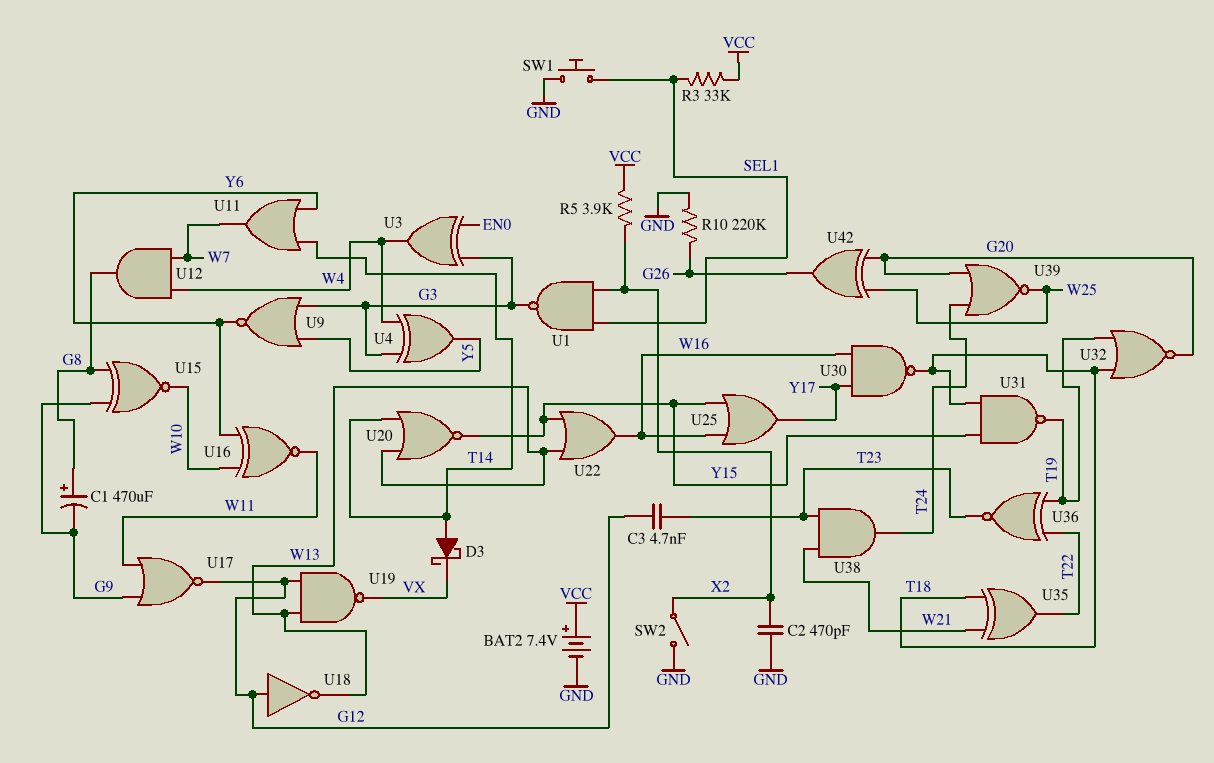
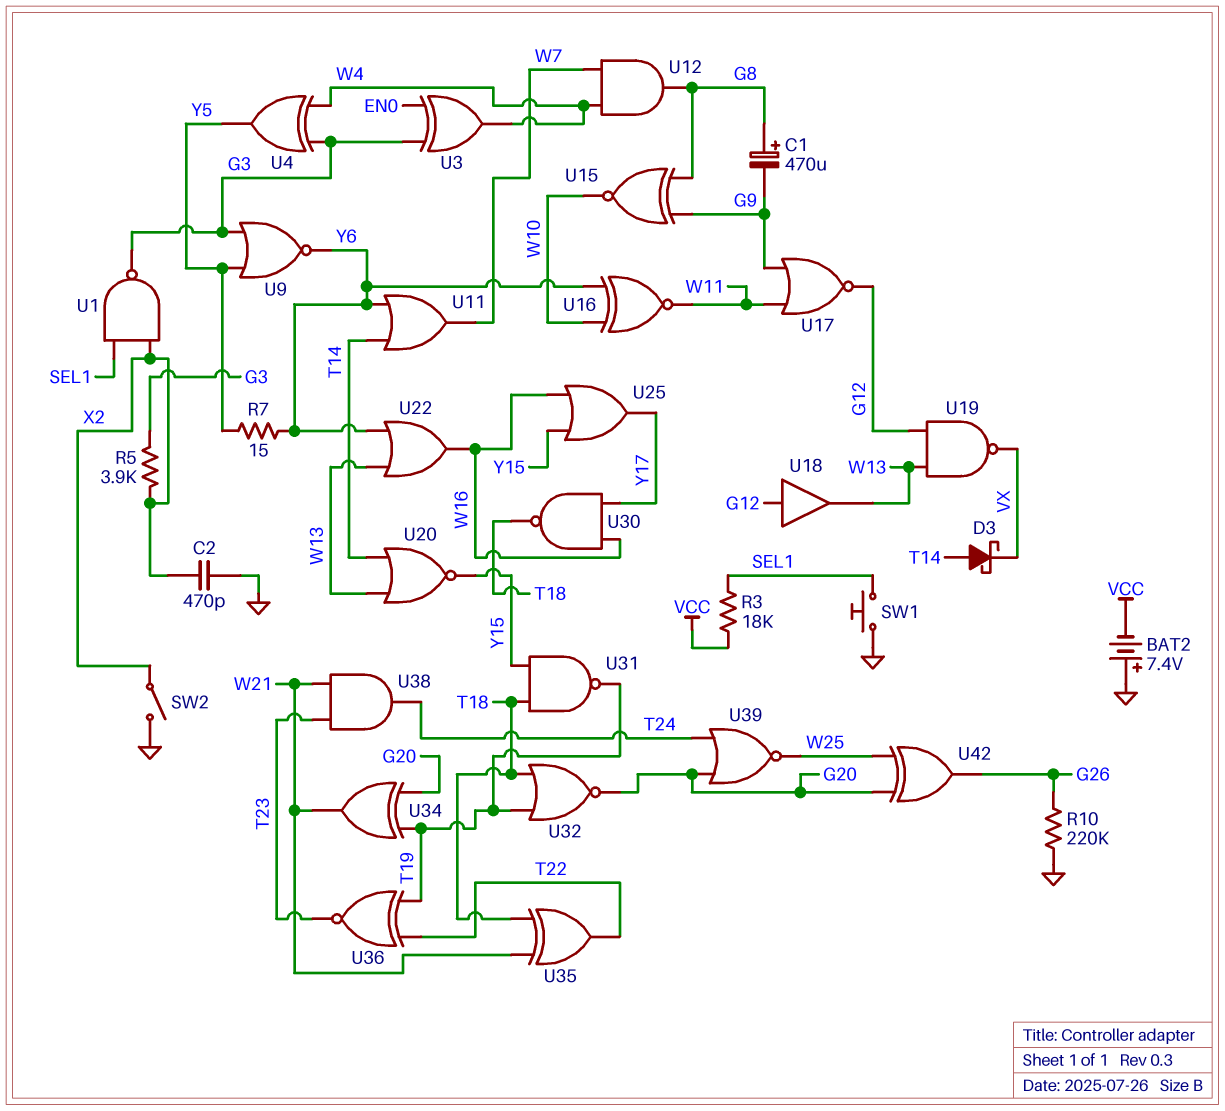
BAT2: 7.4V (plus VCC, minus GND) -> 7.4V (plus GND, minus VCC)
C3: 4.7nF (G12, T23) -> none
R3: 33k (SEL1, VCC) -> 18k (SEL1, VCC)
R5: 3.9k (VCC, X2) -> 3.9k (G3, X2)
R7: none -> 15 (Y5, Y6)
U18: NOT (in G12, out W13) -> buffer (in G12, out W13)
U22: OR (in W13, in Y15, out W16) -> OR (in W13, in Y6, out W16)
U34: none -> XOR (in G20, in T19, out W21)

